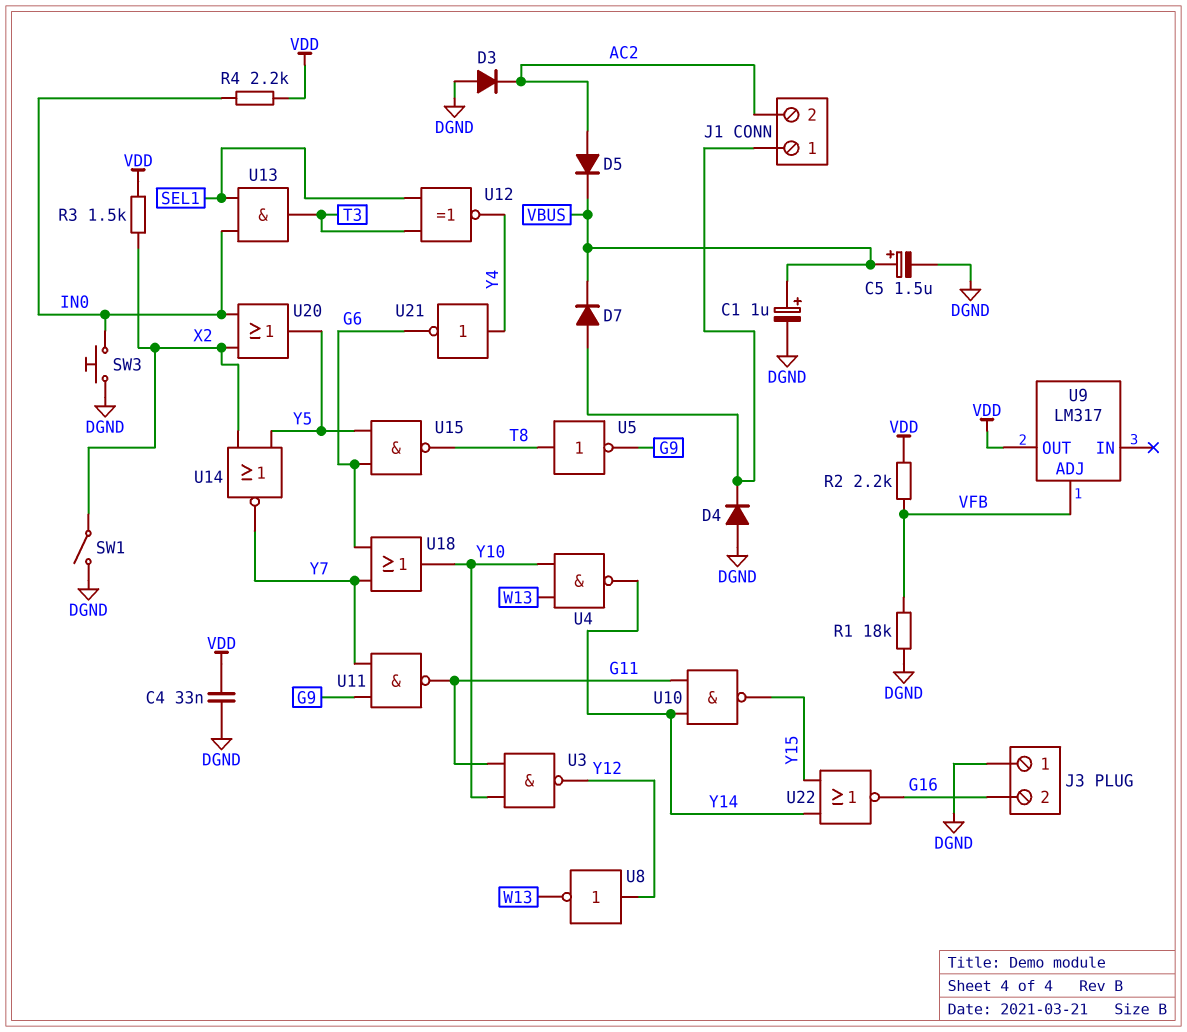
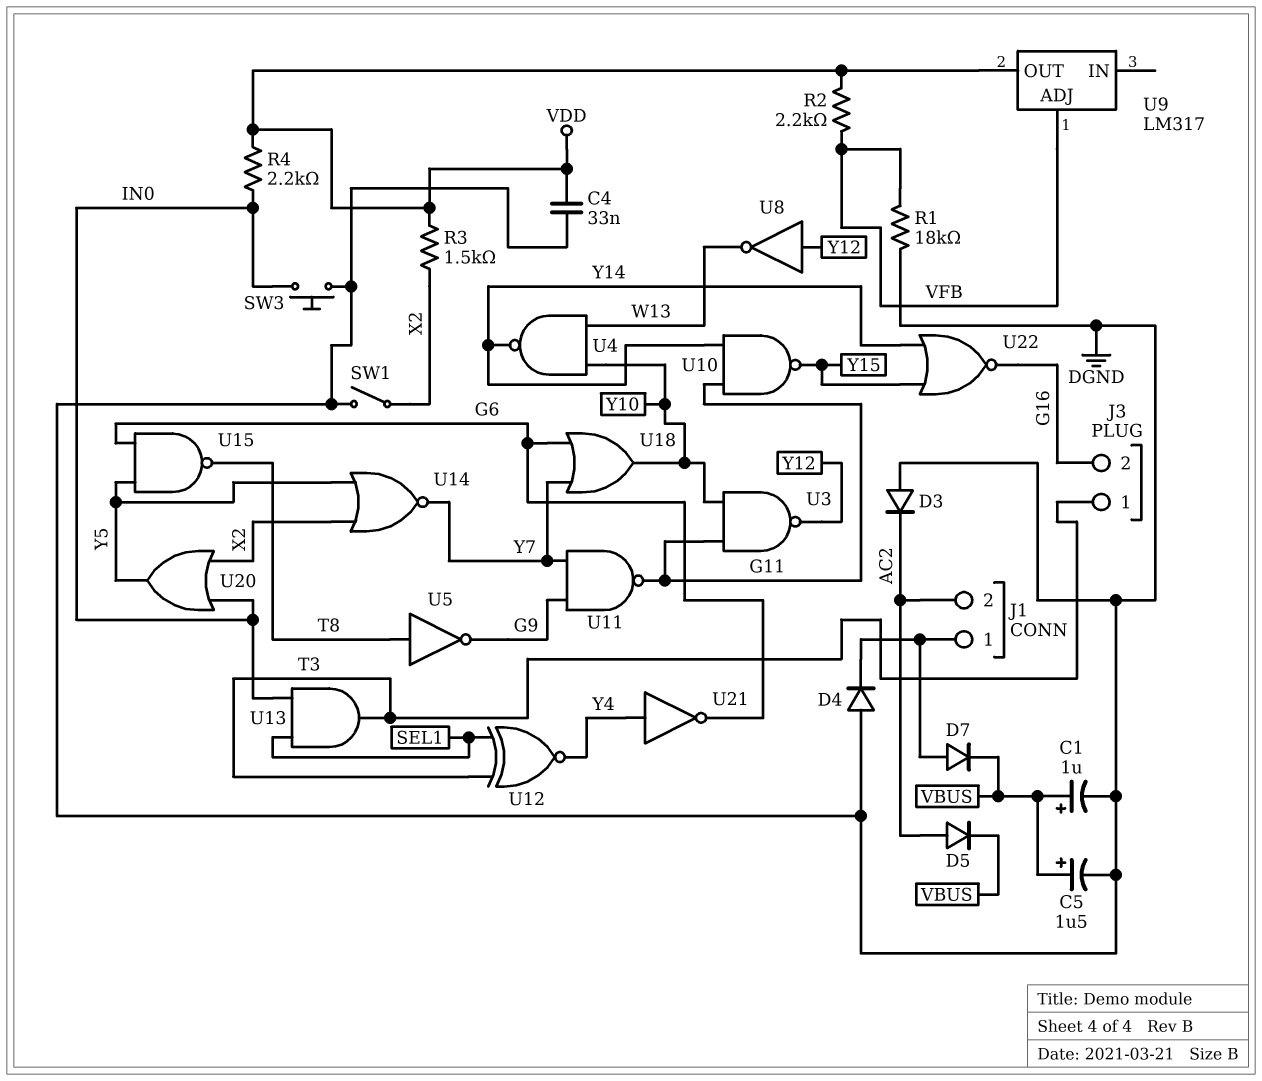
J3 pin 1: DGND -> T3

